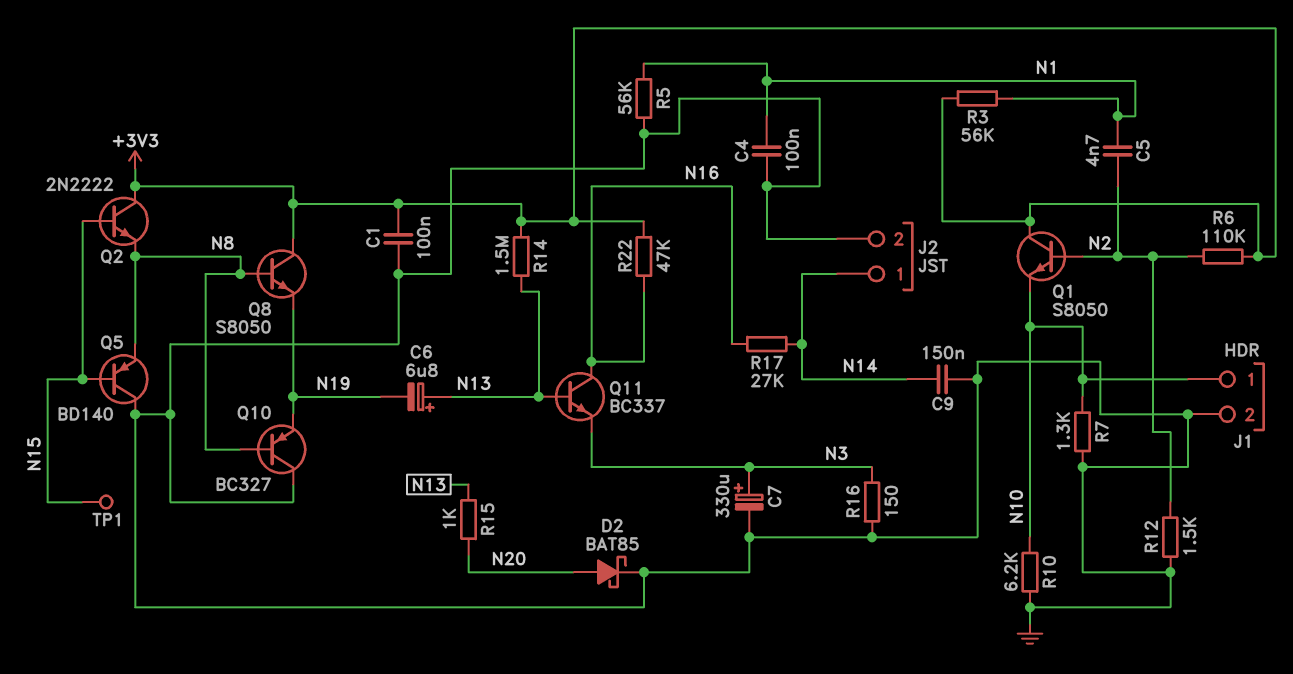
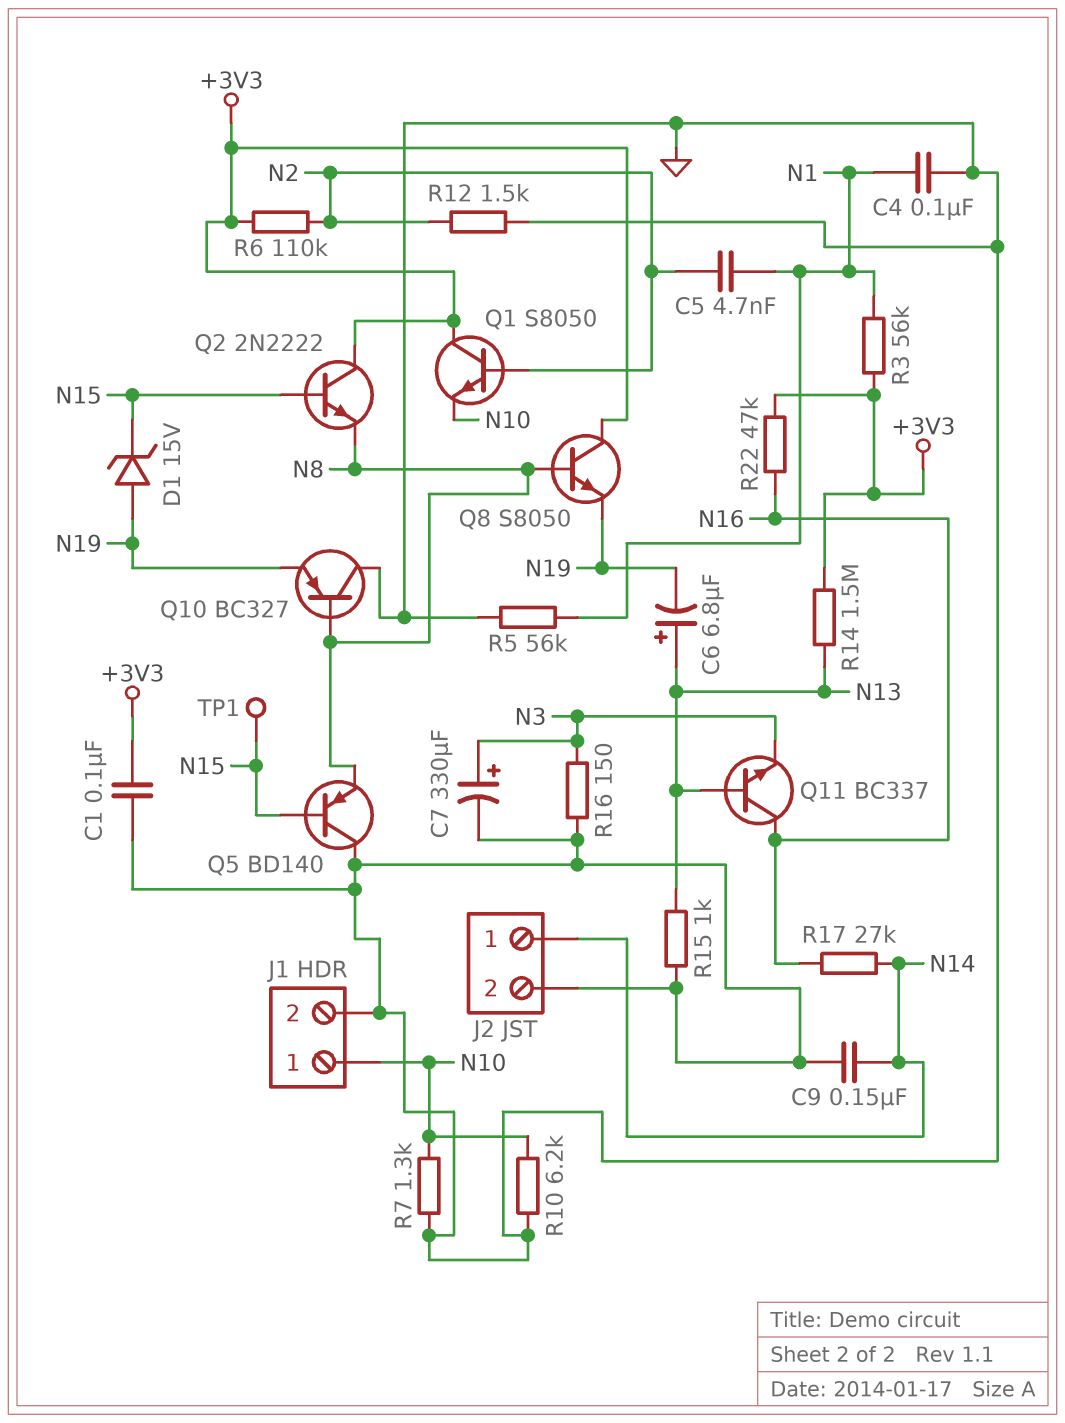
D1: none -> zener 15V (A N19, K N15)
D2: schottky BAT85 (A N20, K GND) -> none
R15: 1k (N13, N20) -> 1k (GND, N13)

